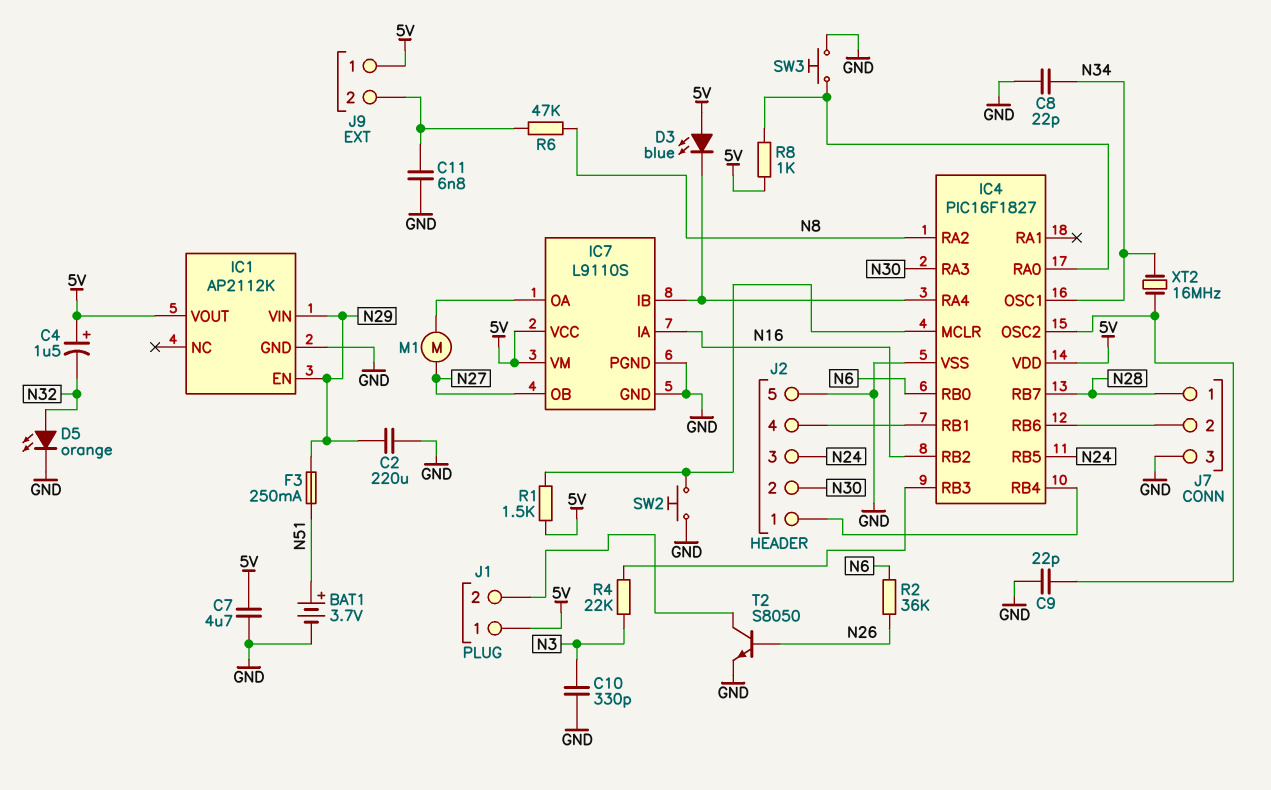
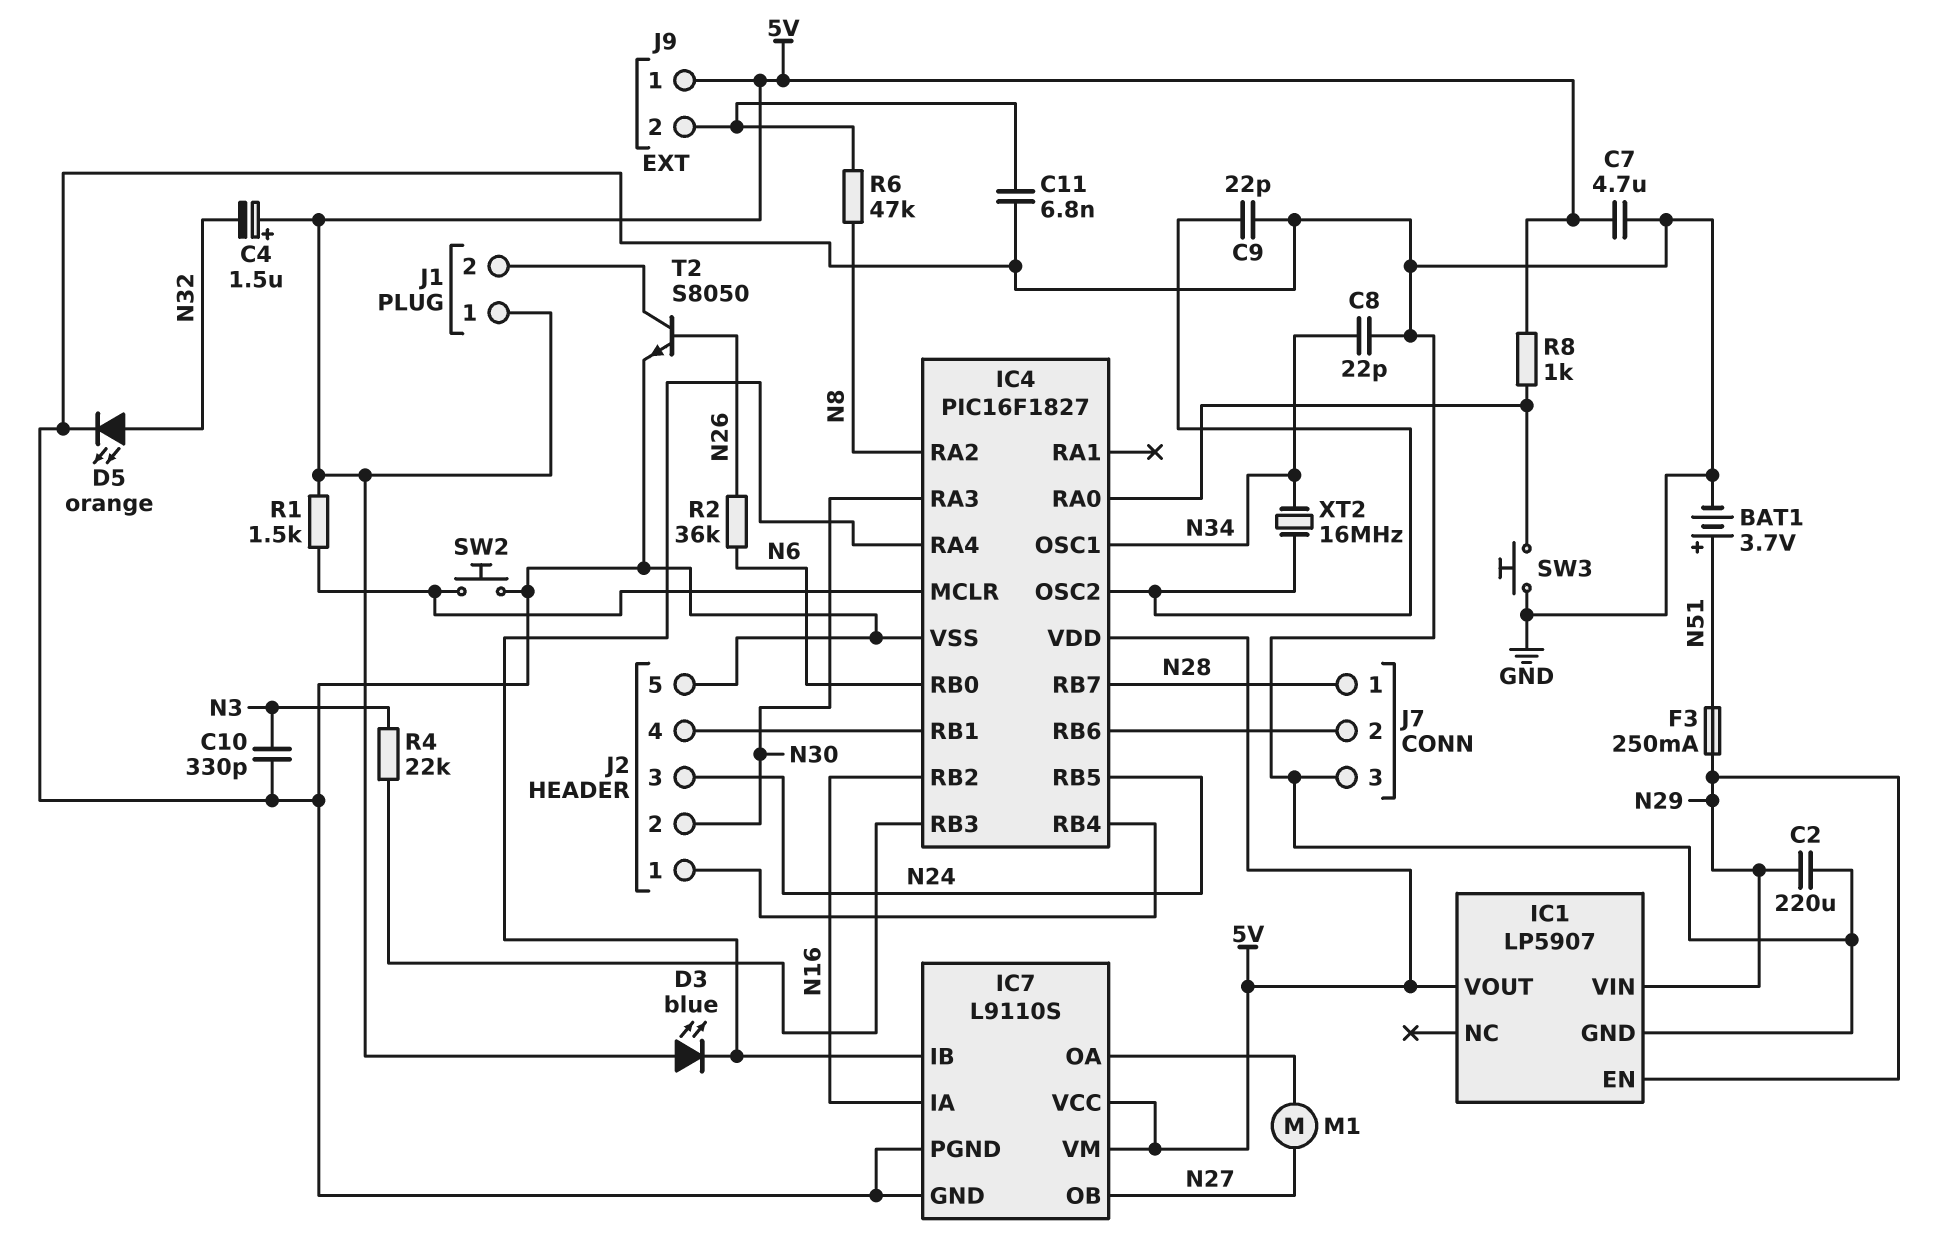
IC1: AP2112K -> LP5907

